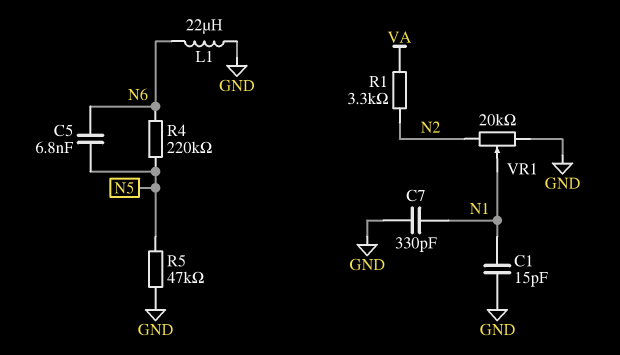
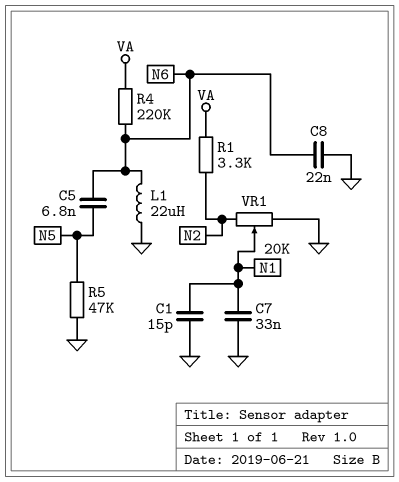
C7: 330pF (GND, N1) -> 33nF (GND, N1)
C8: none -> 22nF (GND, N6)
R4: 220k (N5, N6) -> 220k (N6, VA)

